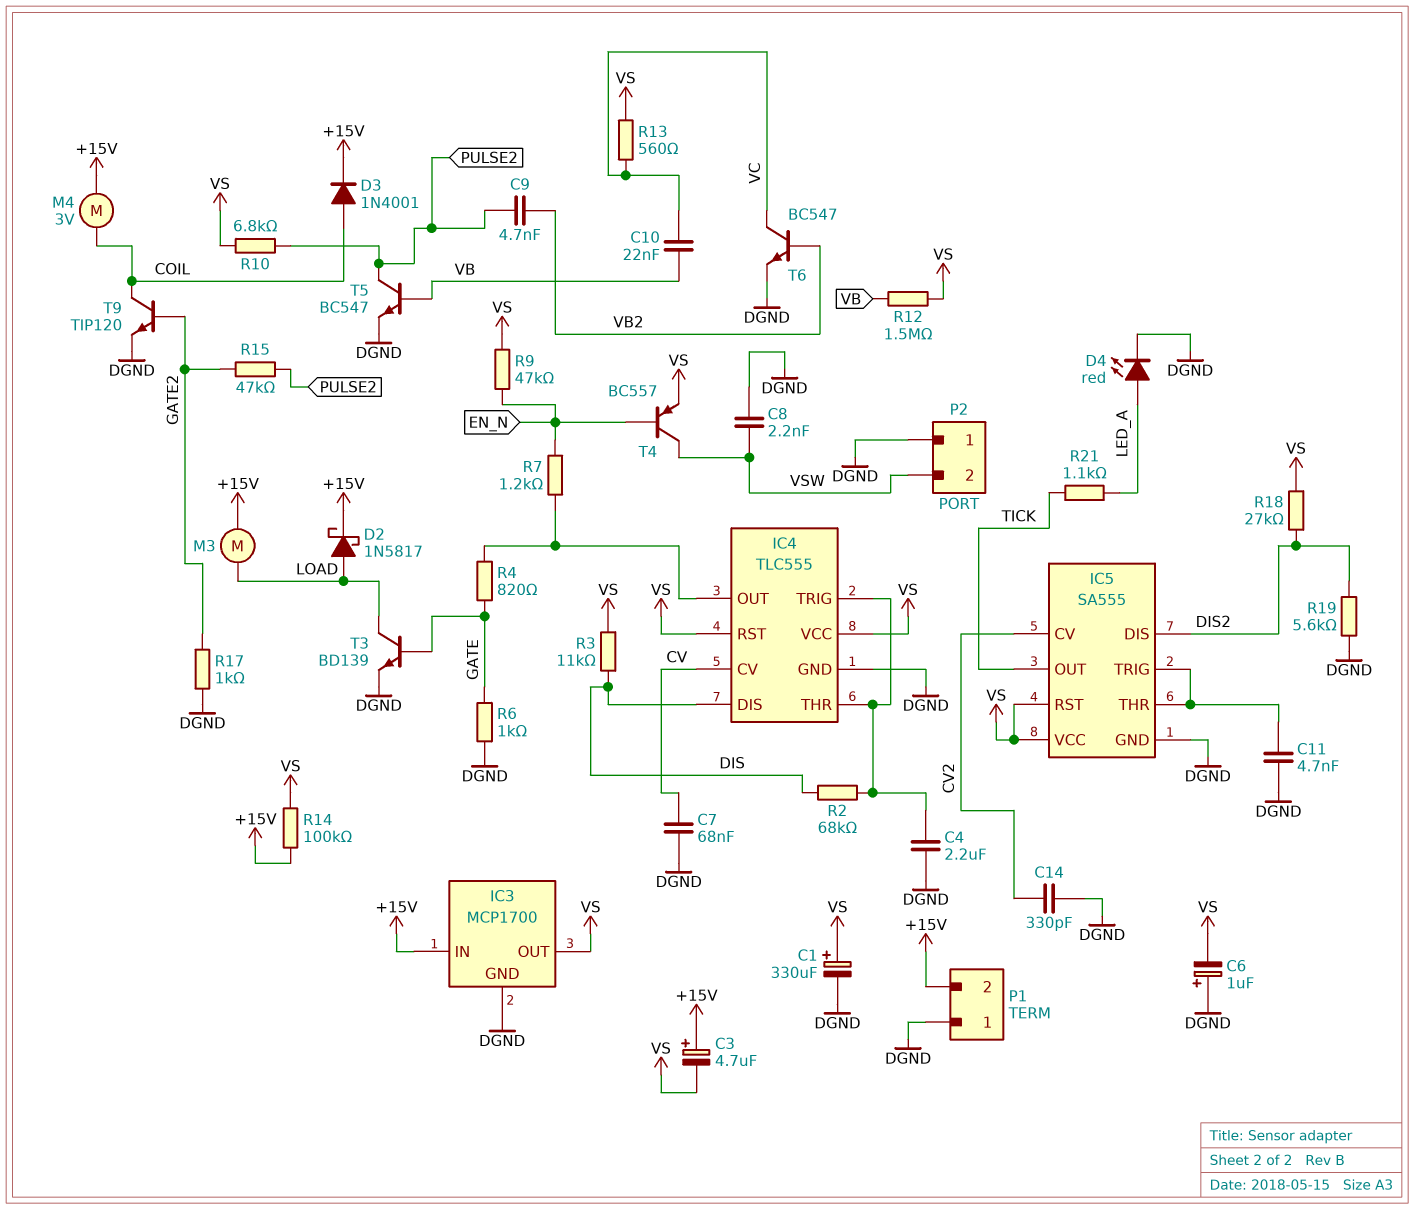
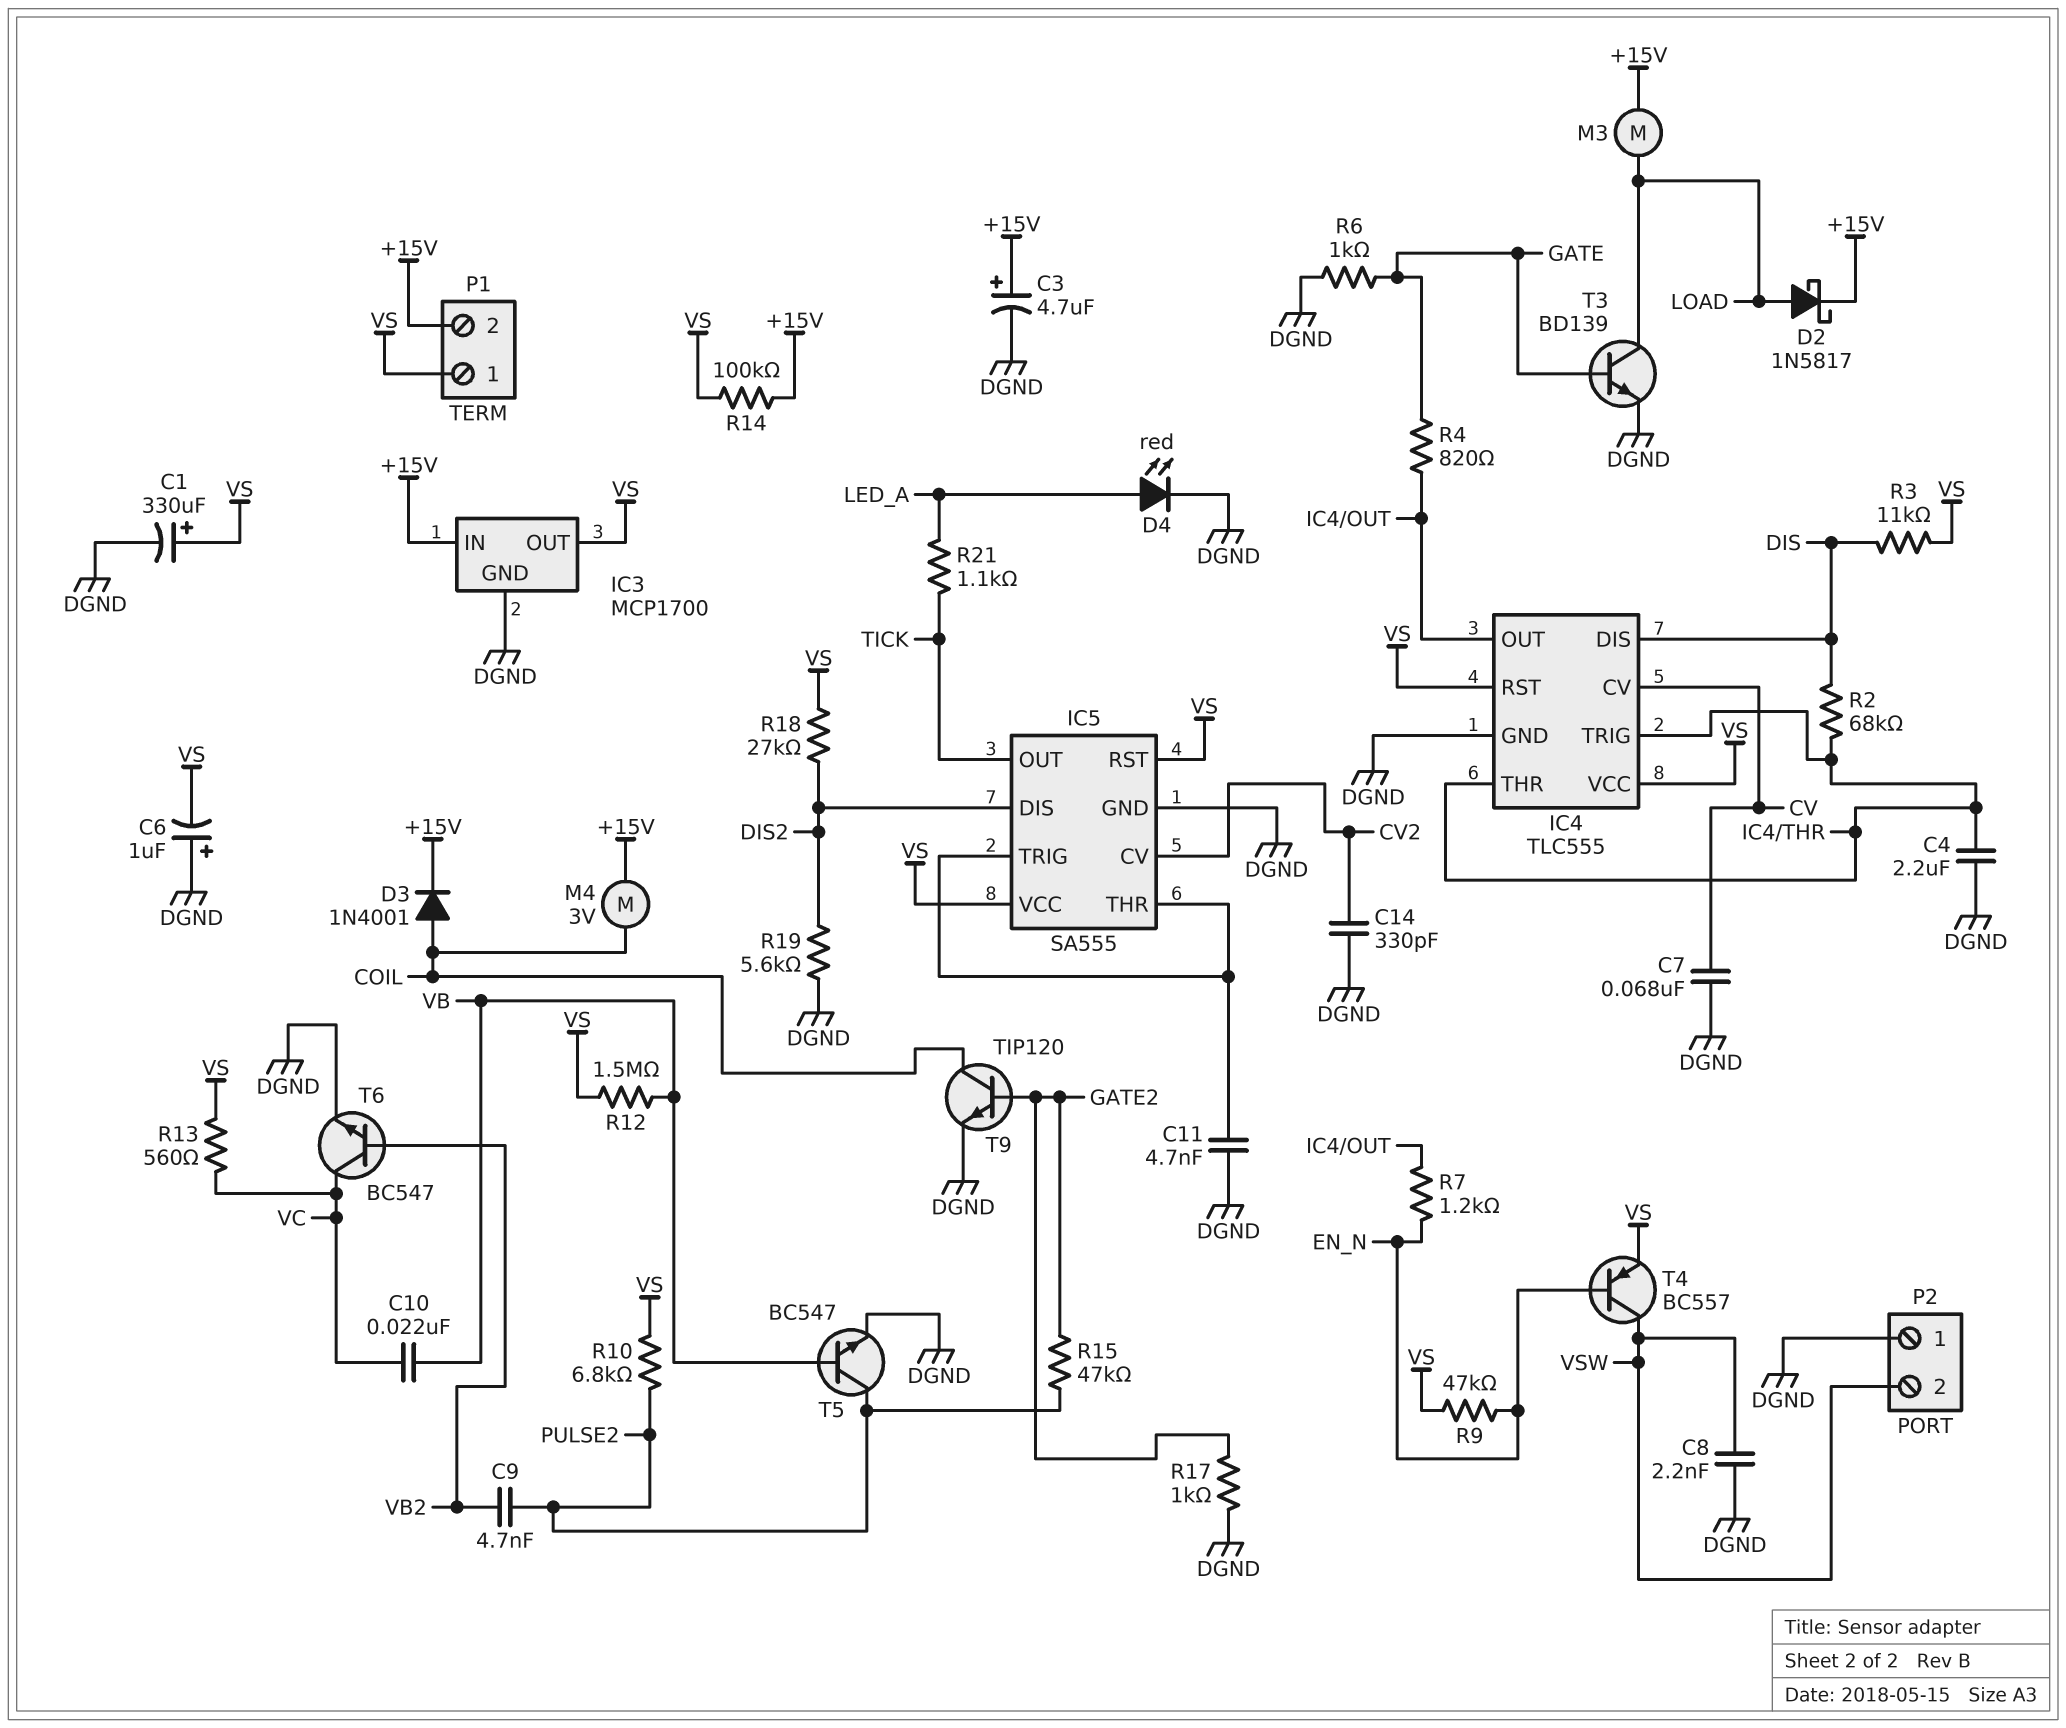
C3: 4.7uF (plus +15V, minus VS) -> 4.7uF (plus +15V, minus DGND)
P1 pin 1: DGND -> VS

